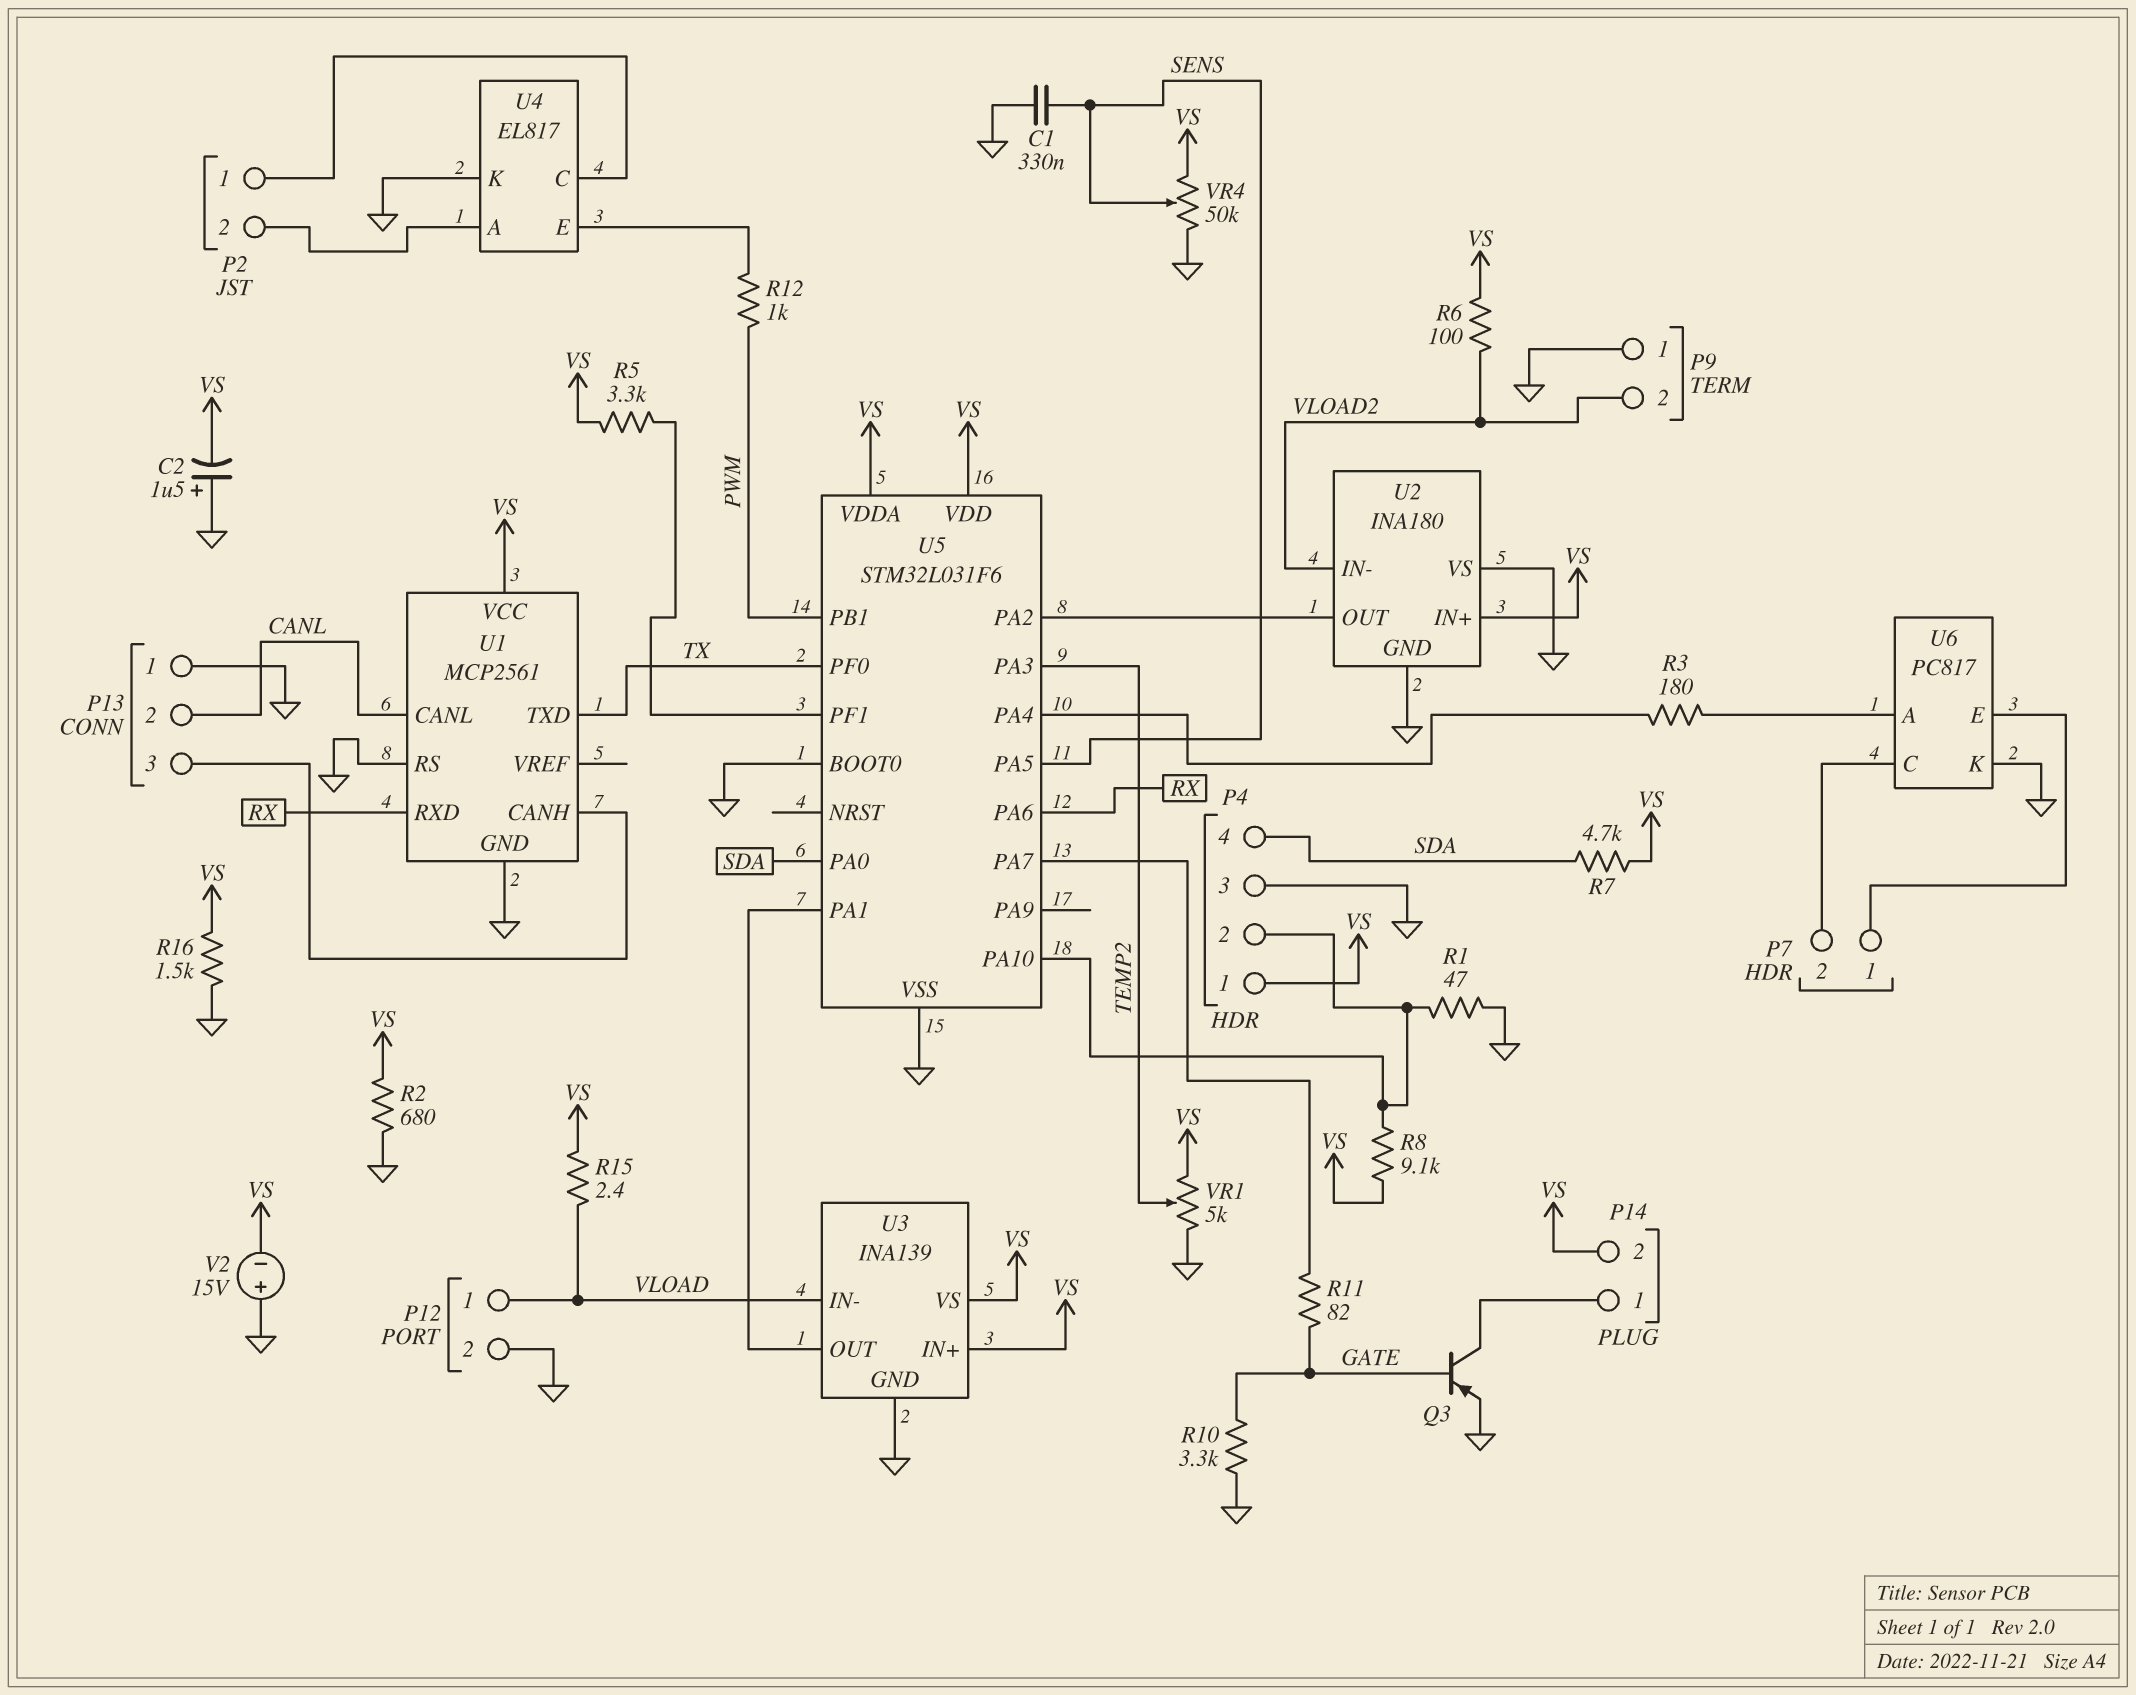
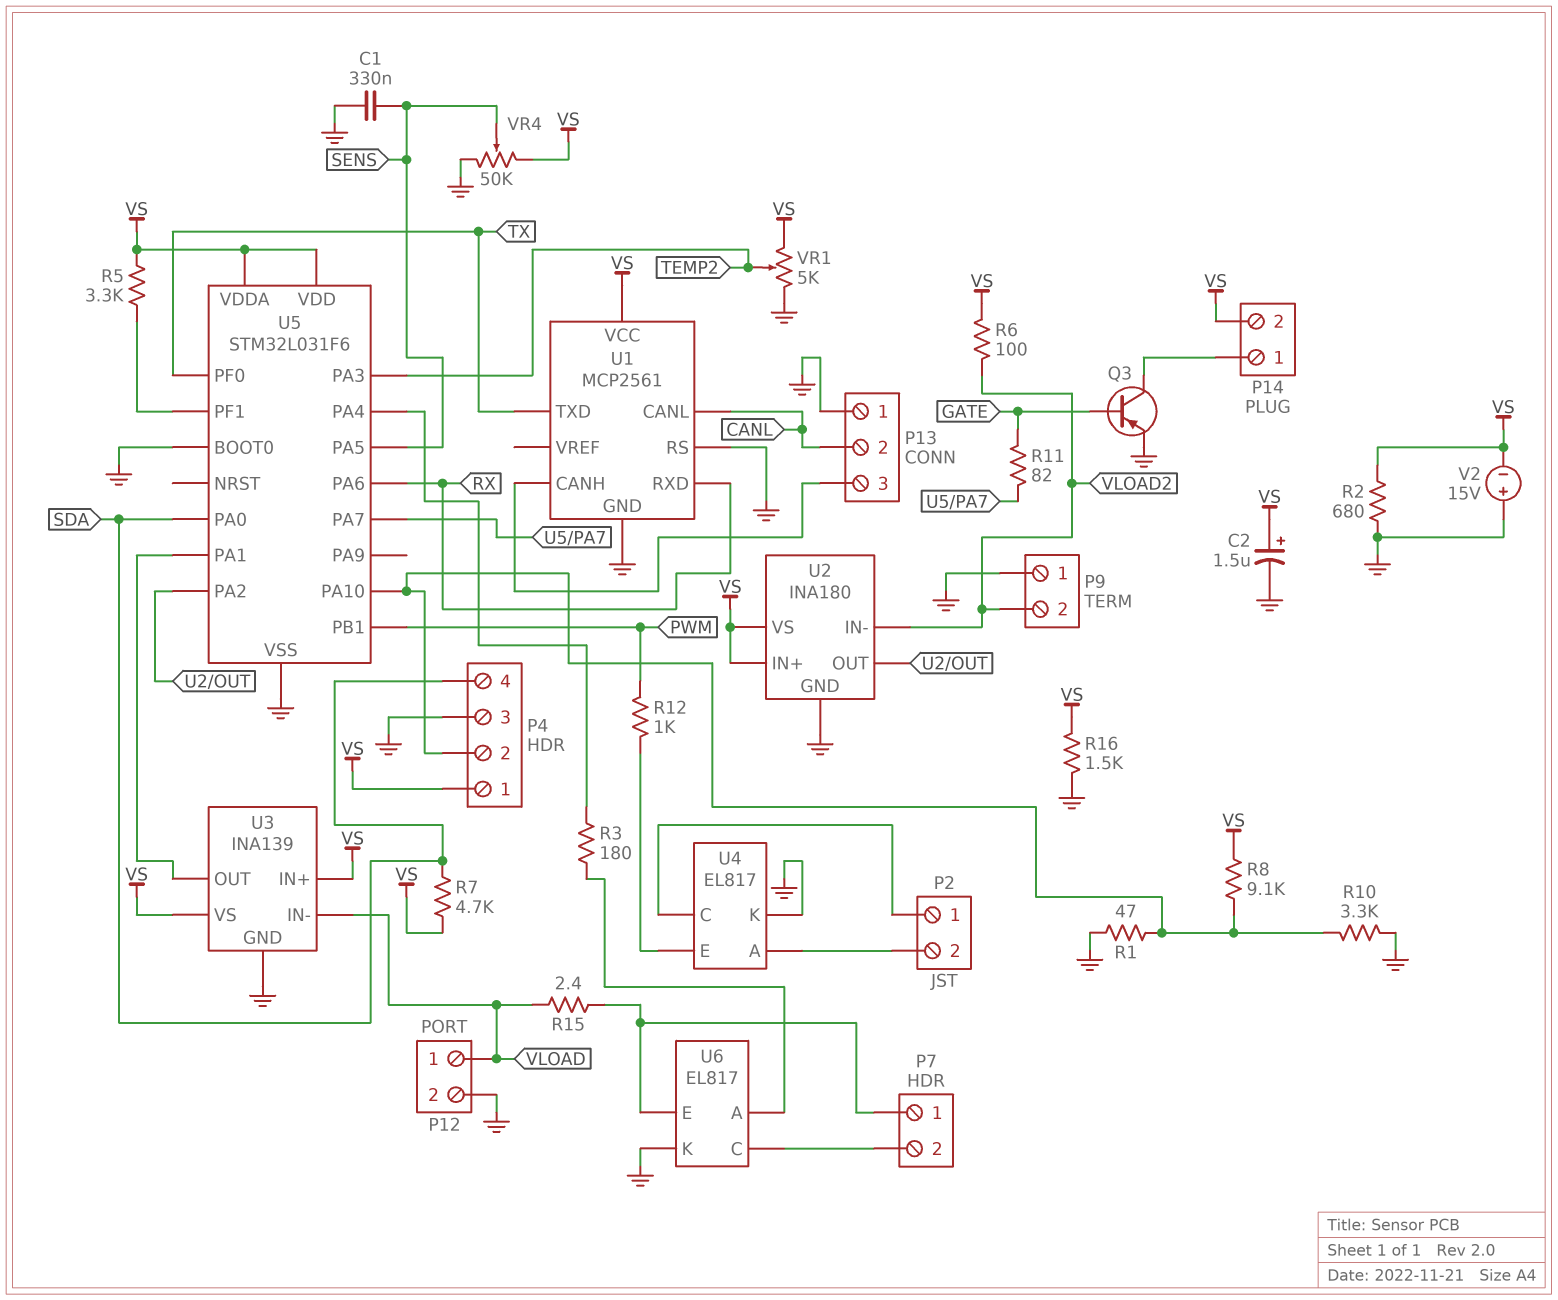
C2: 1.5uF (plus GND, minus VS) -> 1.5uF (plus VS, minus GND)
R10: 3.3k (GATE, GND) -> 3.3k (GND, P4/2)
R15: 2.4 (VLOAD, VS) -> 2.4 (P7/1, VLOAD)
U2 pin VS: GND -> VS
U6: PC817 -> EL817

